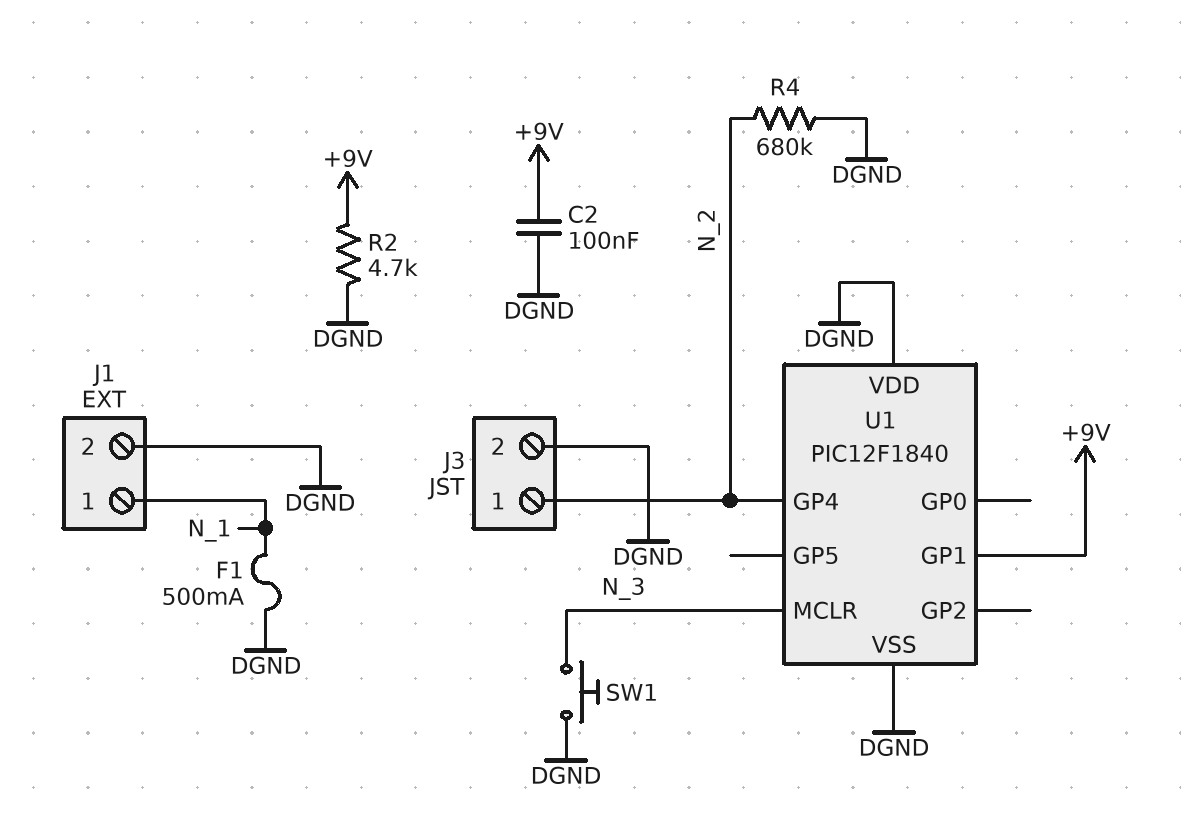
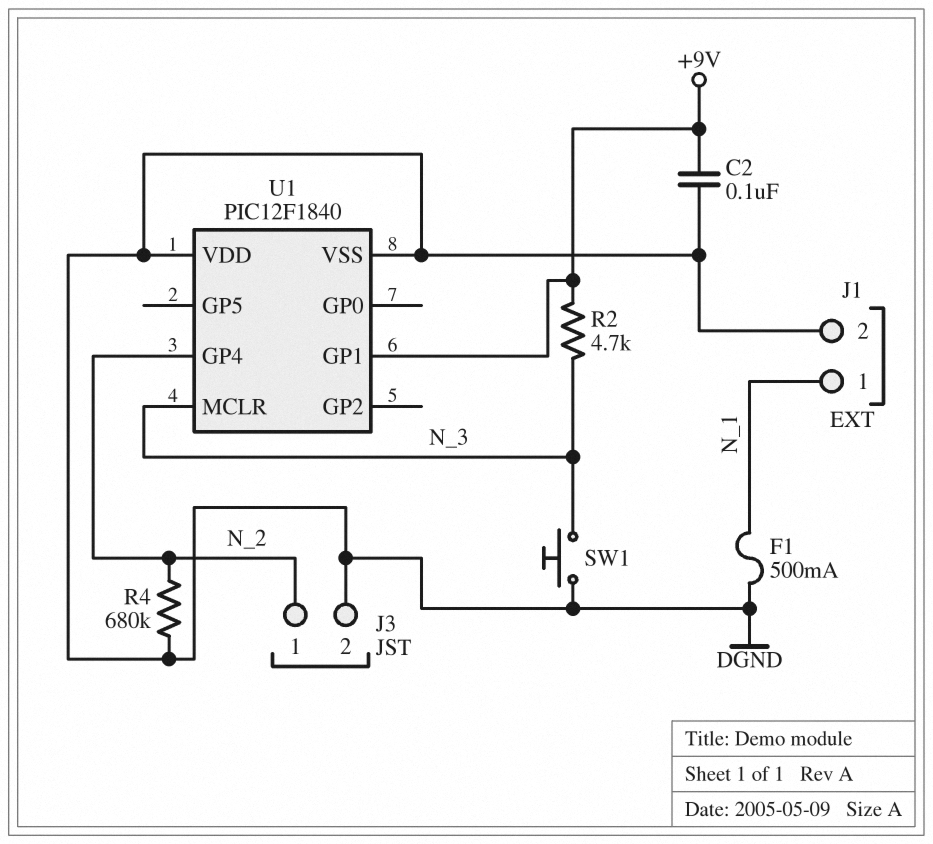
R2: 4.7k (+9V, DGND) -> 4.7k (+9V, N_3)

